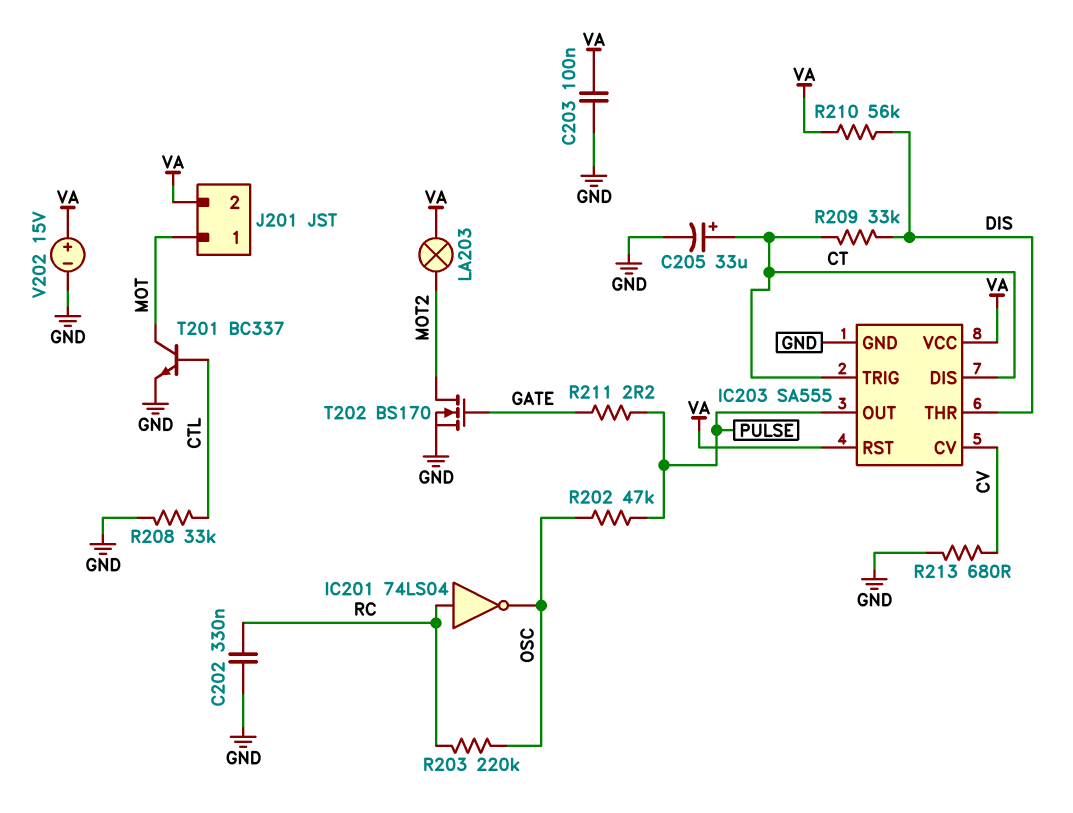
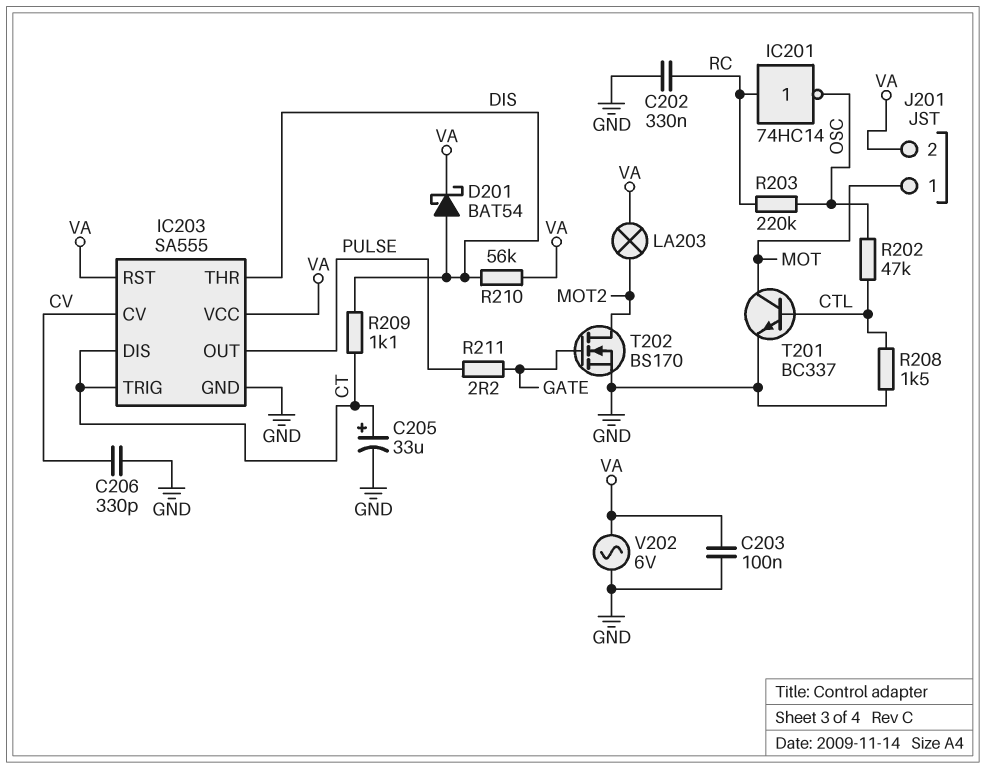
C206: none -> 330pF (CV, GND)
D201: none -> schottky BAT54 (A DIS, K VA)
IC201: NOT 74LS04 (in RC, out OSC) -> NOT 74HC14 (in RC, out OSC)
R202: 47k (OSC, PULSE) -> 47k (CTL, OSC)
R208: 33k (CTL, GND) -> 1.5k (CTL, GND)
R209: 33k (CT, DIS) -> 1.1k (CT, DIS)
R213: 680 (CV, GND) -> none
V202: 15V (plus VA, minus GND) -> AC 6V (GND, VA)

